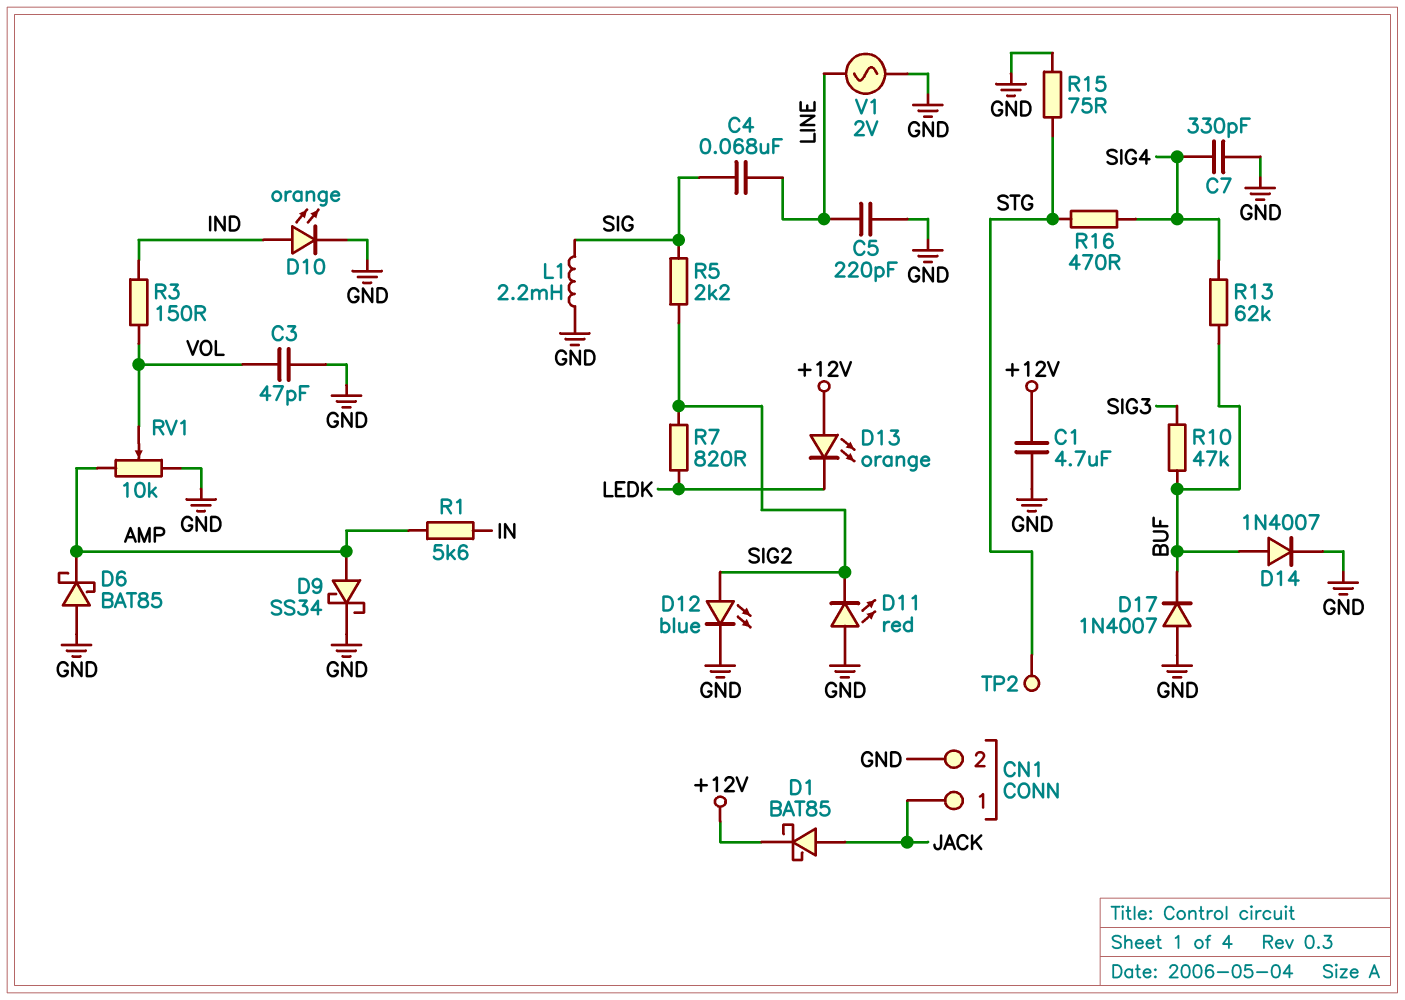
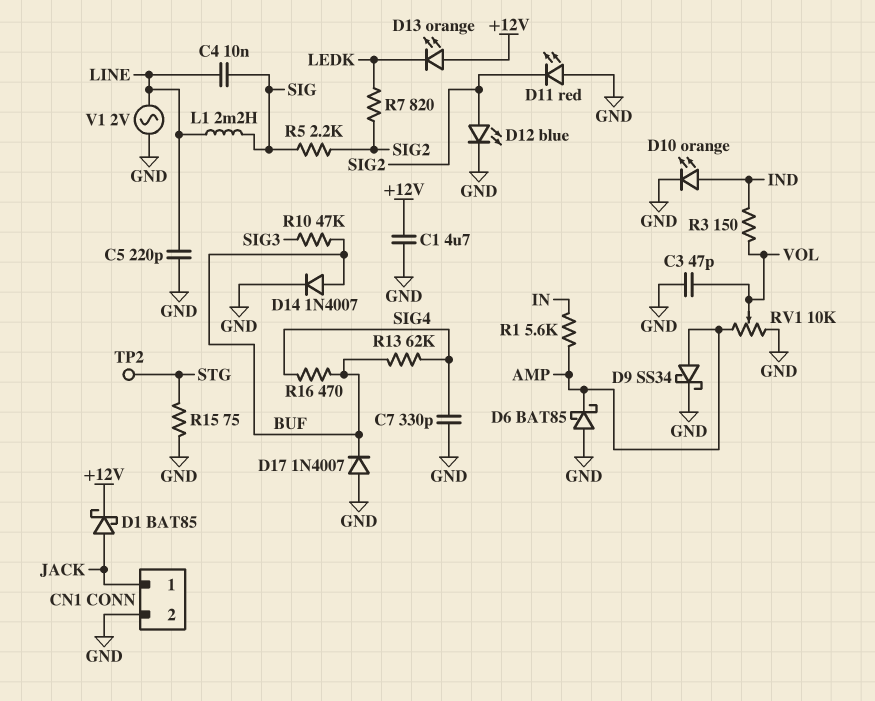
C4: 68nF (LINE, SIG) -> 10nF (LINE, SIG)
L1: 2.2mH (GND, SIG) -> 2.2mH (LINE, SIG)
R16: 470 (SIG4, STG) -> 470 (BUF, SIG4)

